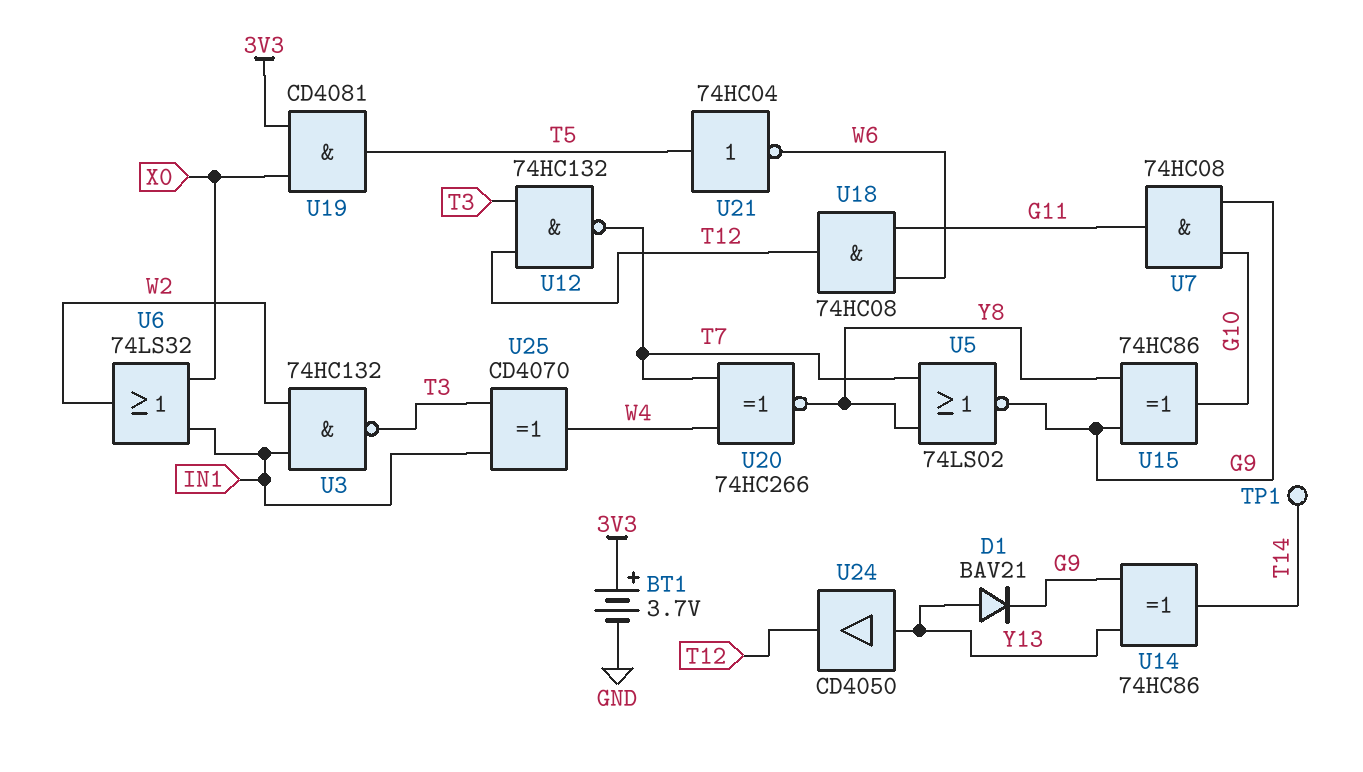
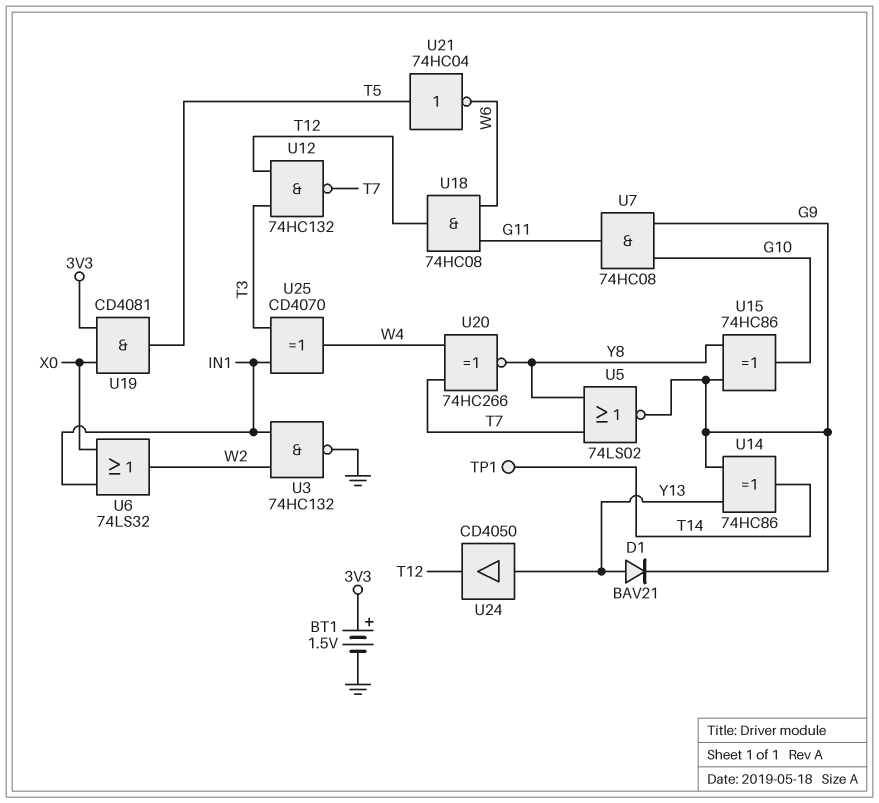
BT1: 3.7V (plus 3V3, minus GND) -> 1.5V (plus 3V3, minus GND)
U3: NAND 74HC132 (in IN1, in W2, out T3) -> NAND 74HC132 (in IN1, in W2, out GND)

